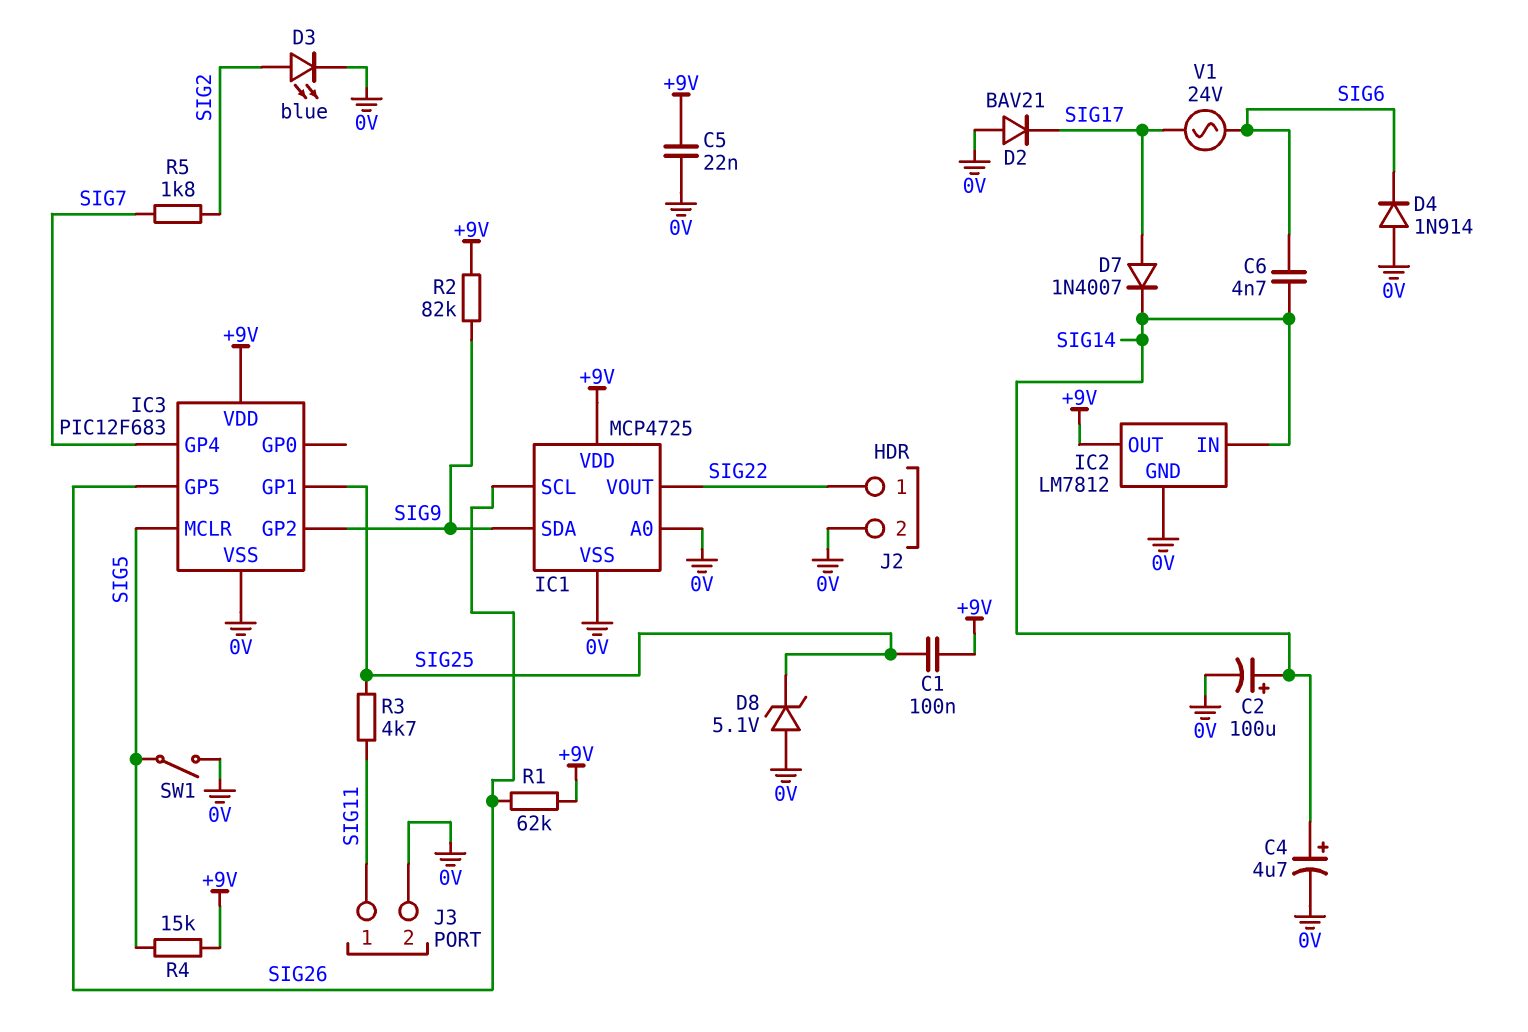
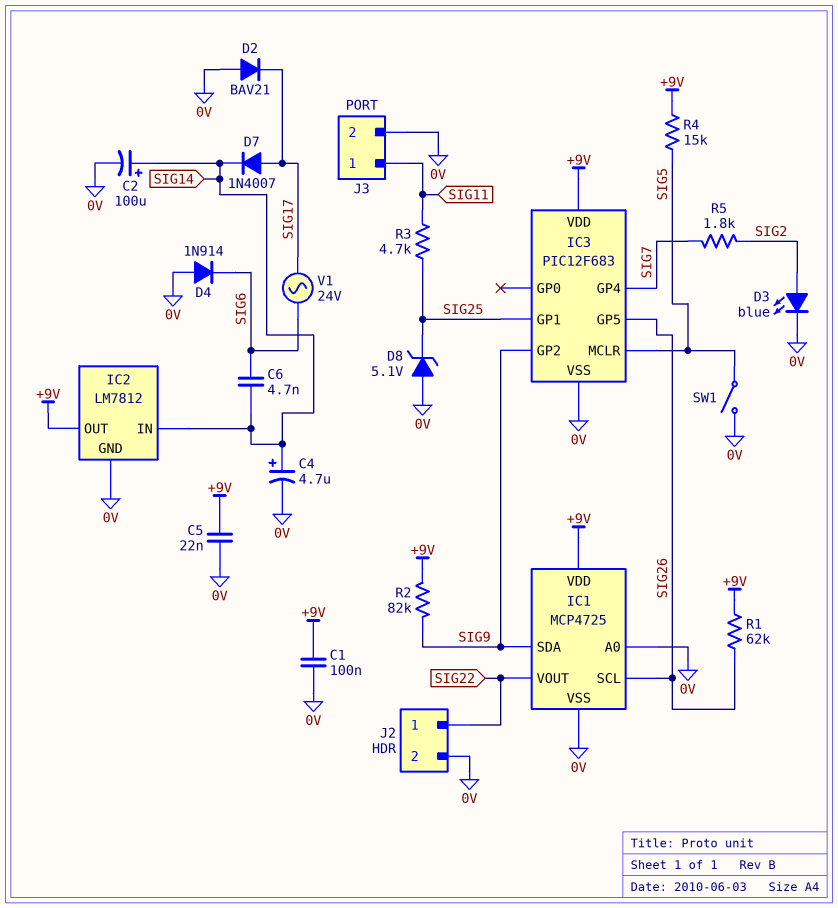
C1: 100nF (+9V, SIG25) -> 100nF (+9V, 0V)

